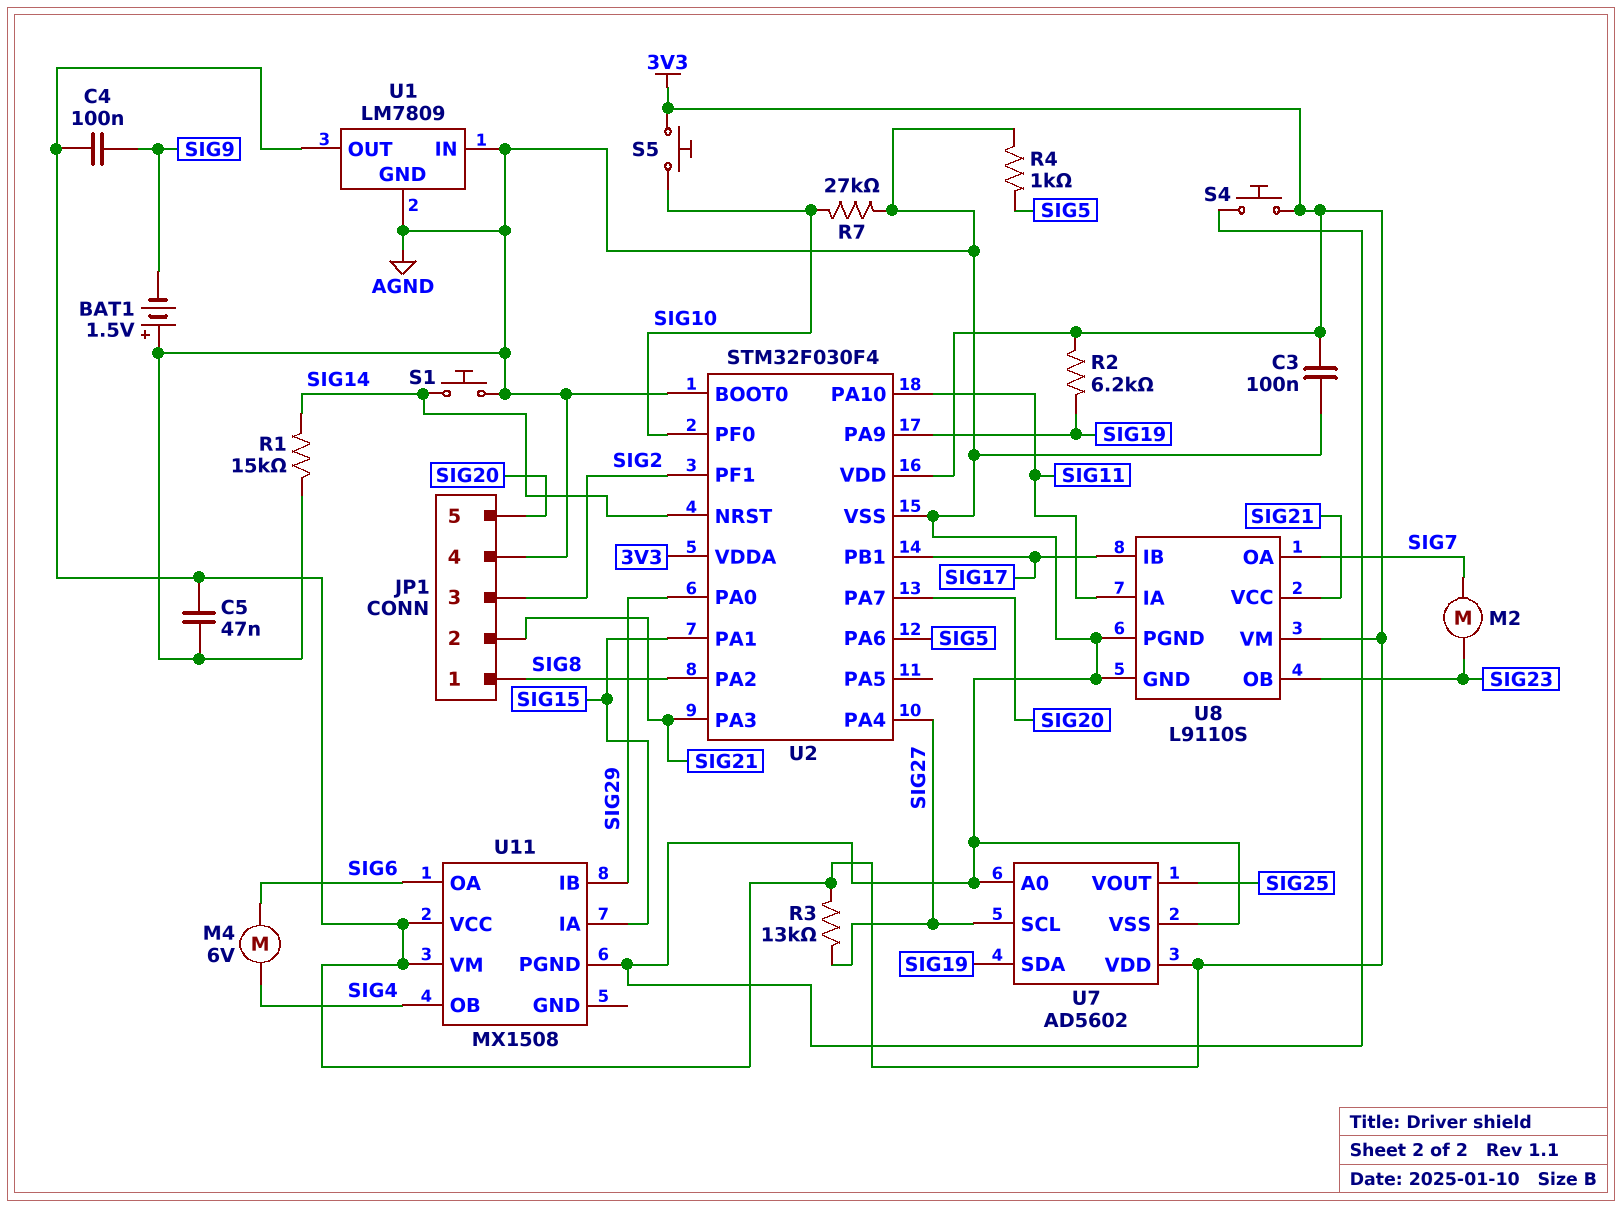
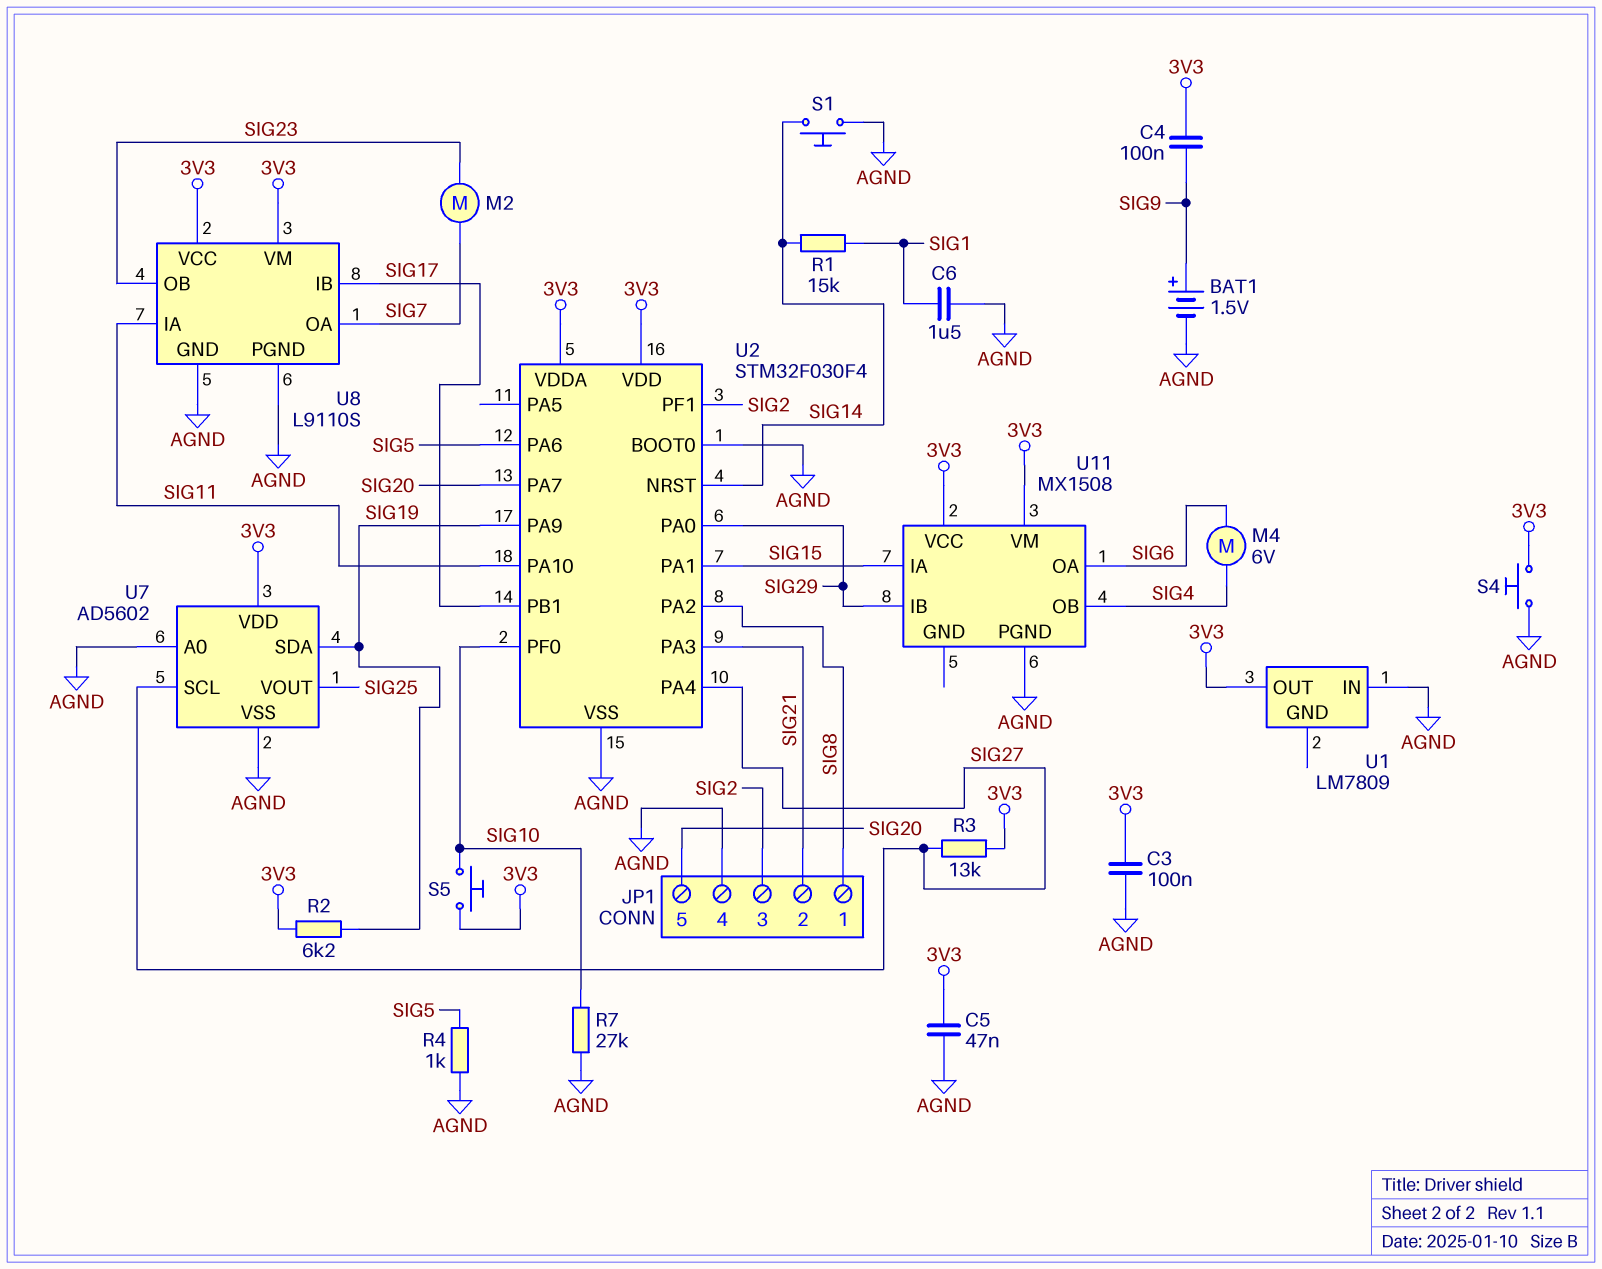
BAT1: 1.5V (plus AGND, minus SIG9) -> 1.5V (plus SIG9, minus AGND)
C6: none -> 1.5uF (AGND, SIG1)
R1: 15k (AGND, SIG14) -> 15k (SIG1, SIG14)
U1 pin GND: AGND -> none
U8 pin VCC: SIG21 -> 3V3

